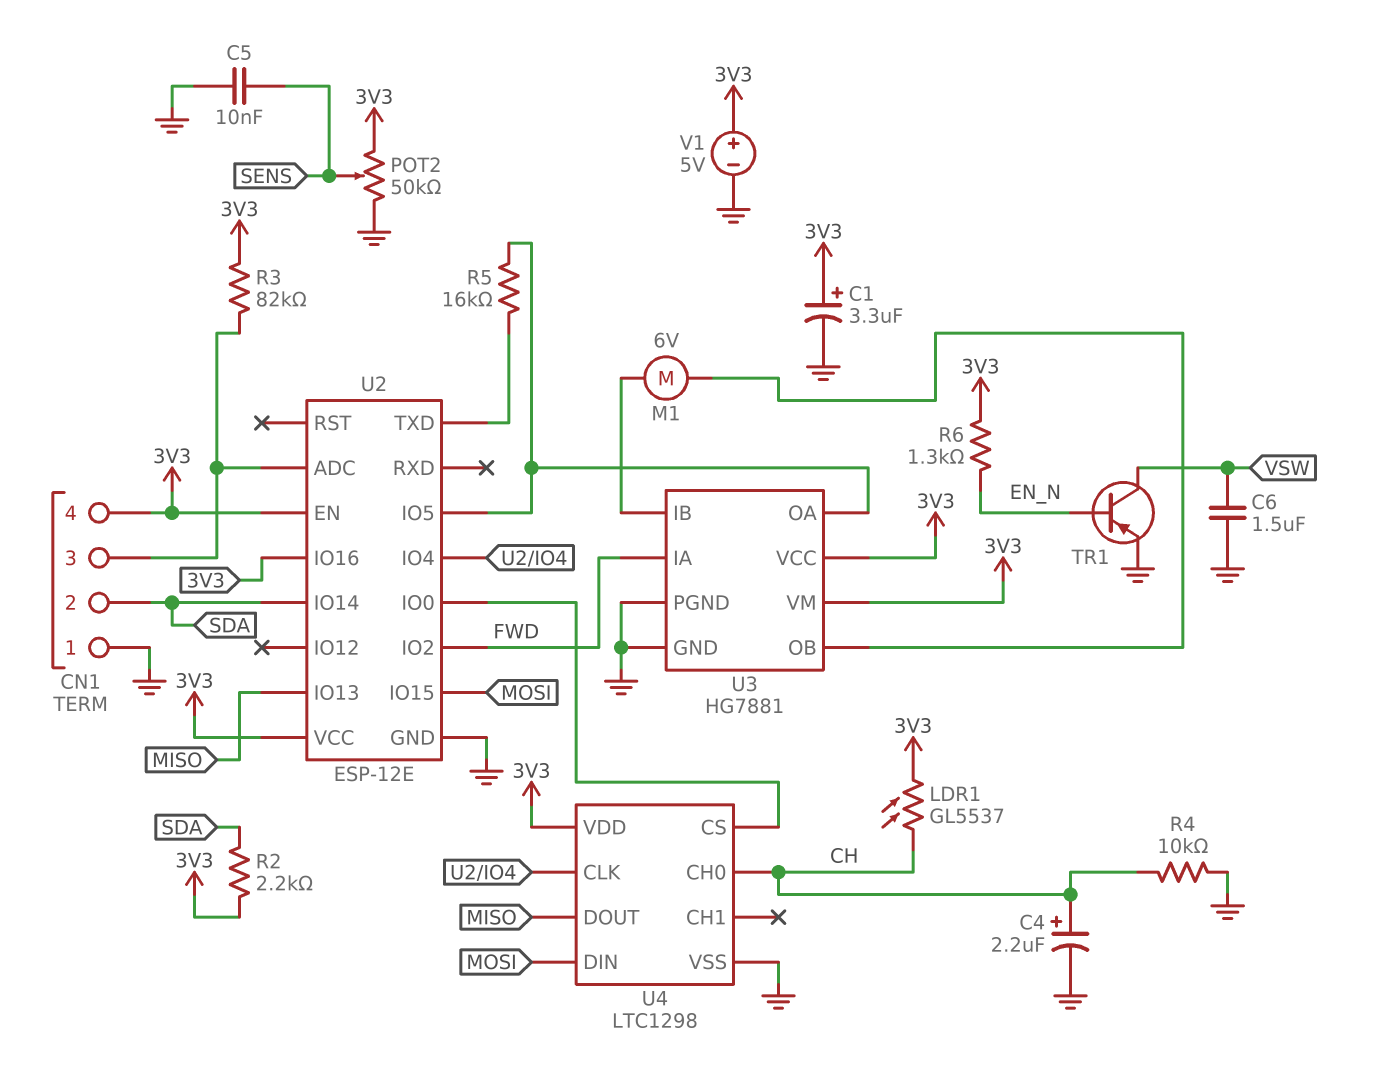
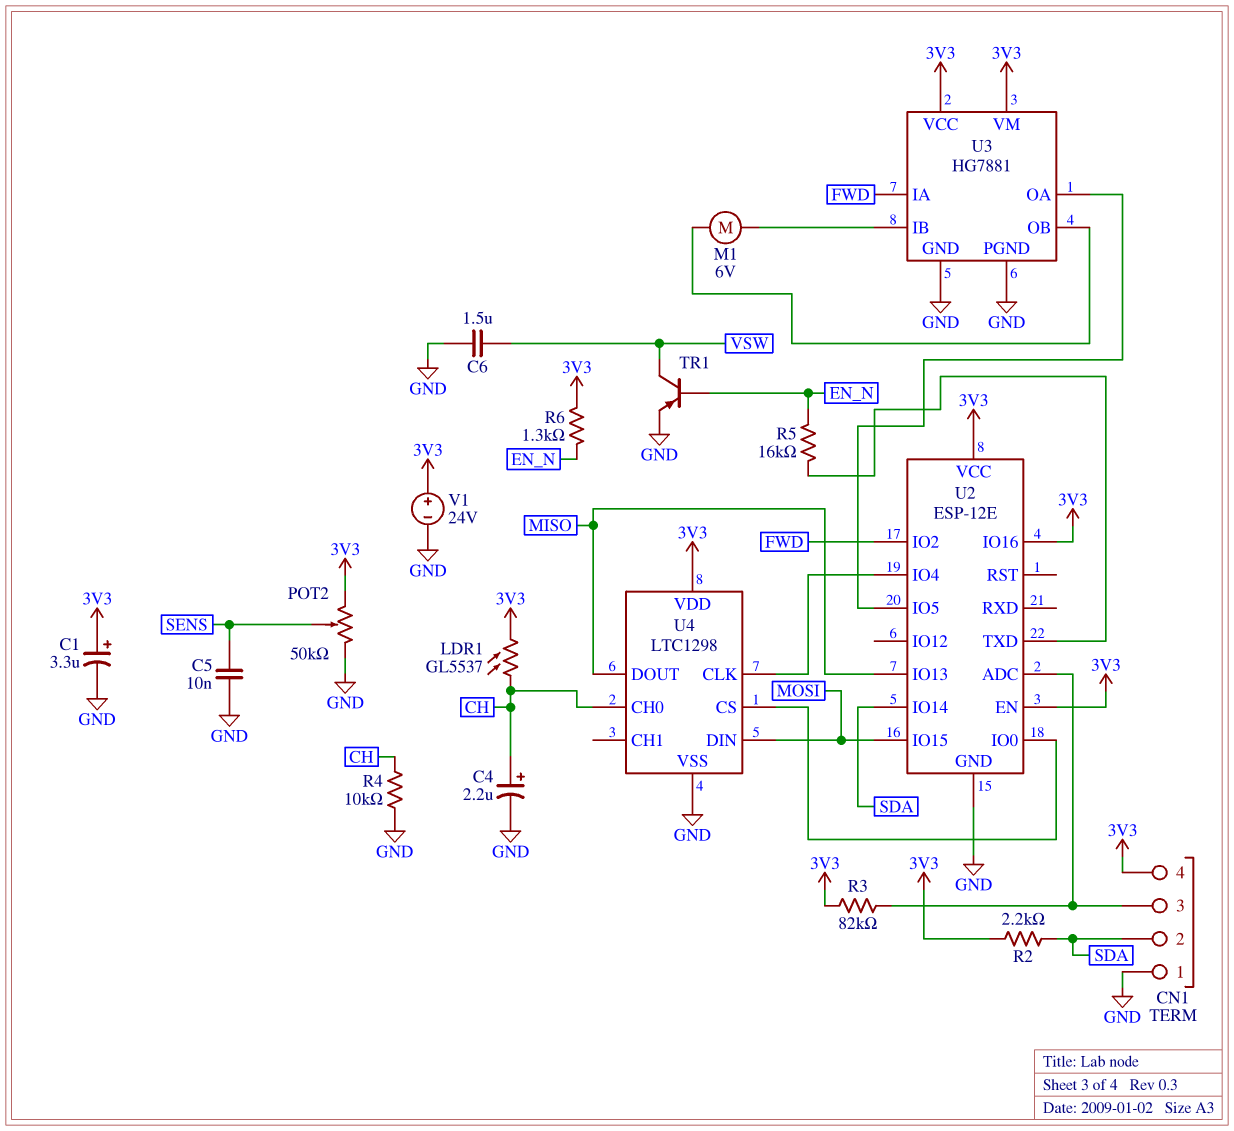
R5: 16k (U2/IO5, U2/TXD) -> 16k (EN_N, U2/TXD)
V1: 5V (plus 3V3, minus GND) -> 24V (plus 3V3, minus GND)

